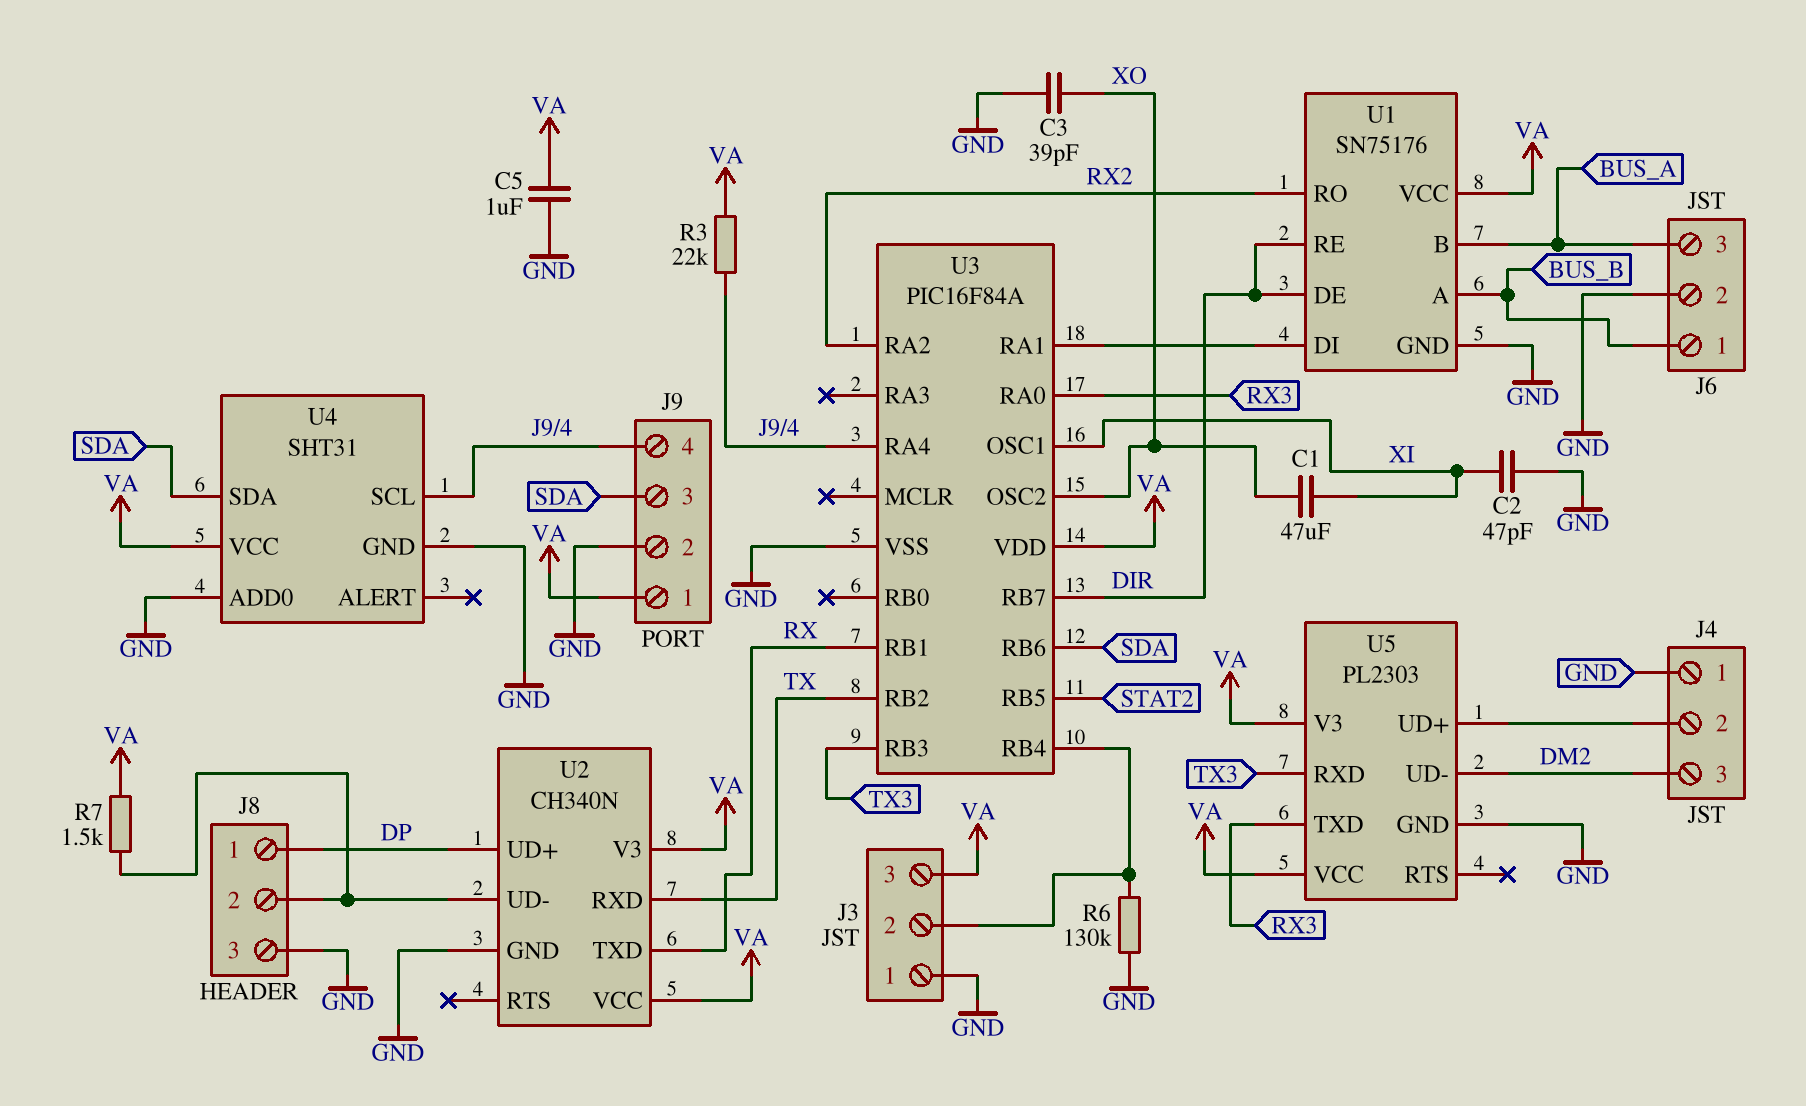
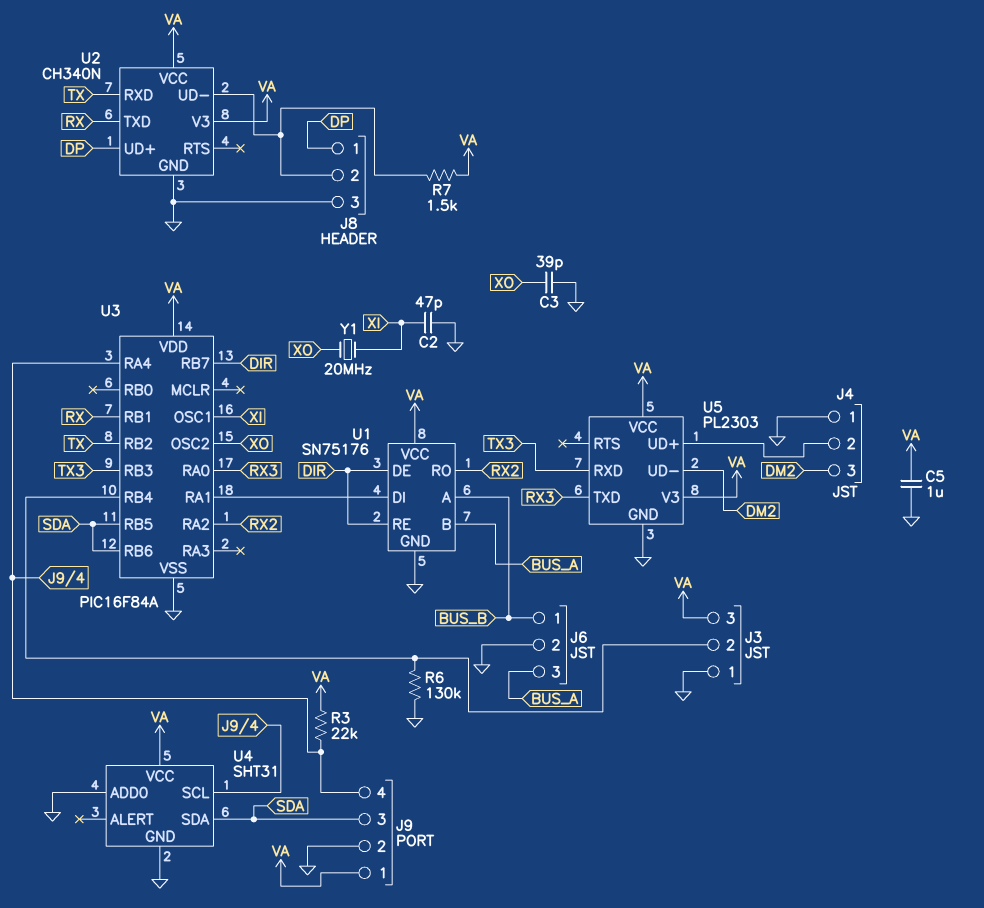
C1: 47uF (XI, XO) -> none
U3 pin RB5: STAT2 -> SDA
Y1: none -> 20MHz (XI, XO)

